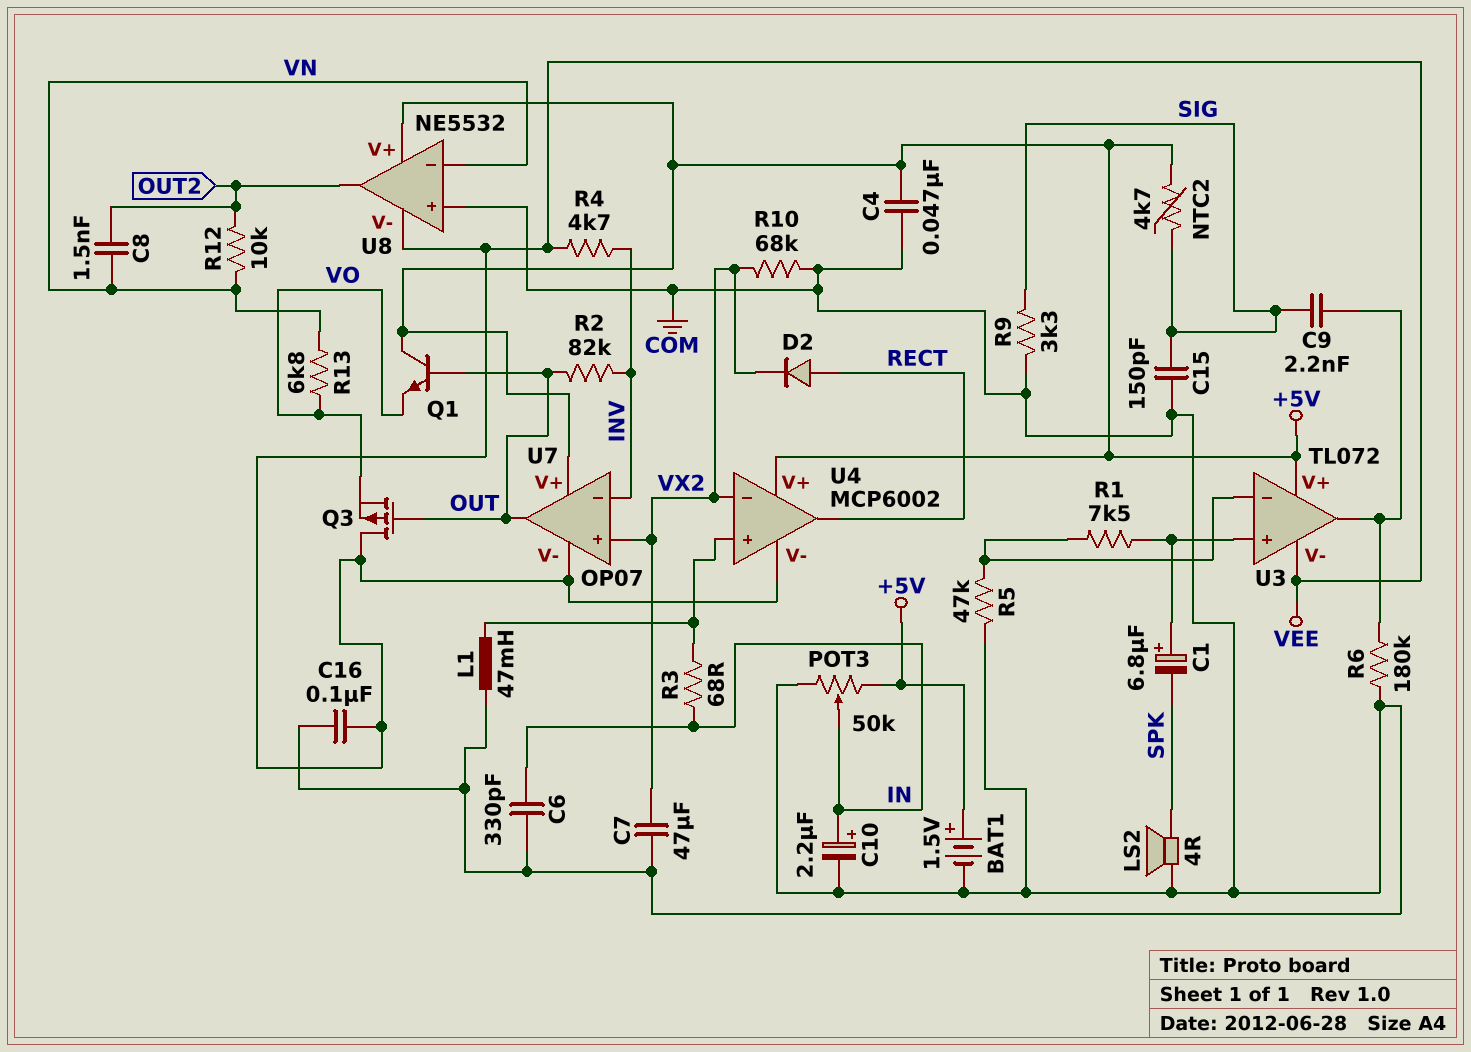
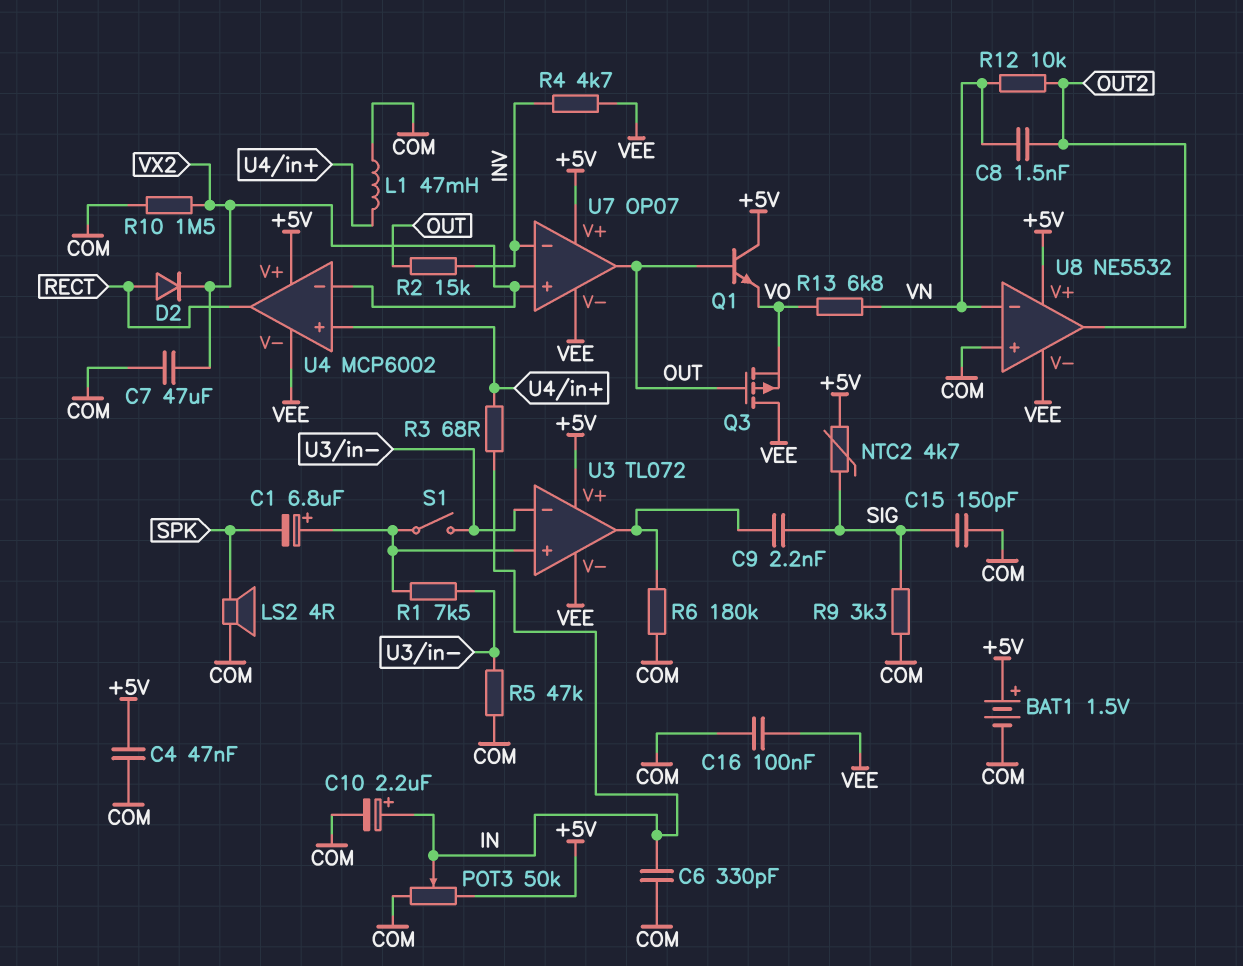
R2: 82k (INV, OUT) -> 15k (INV, OUT)
R10: 68k (COM, VX2) -> 1.5M (COM, VX2)
S1: none -> switch (U3/in+, U3/in-)

